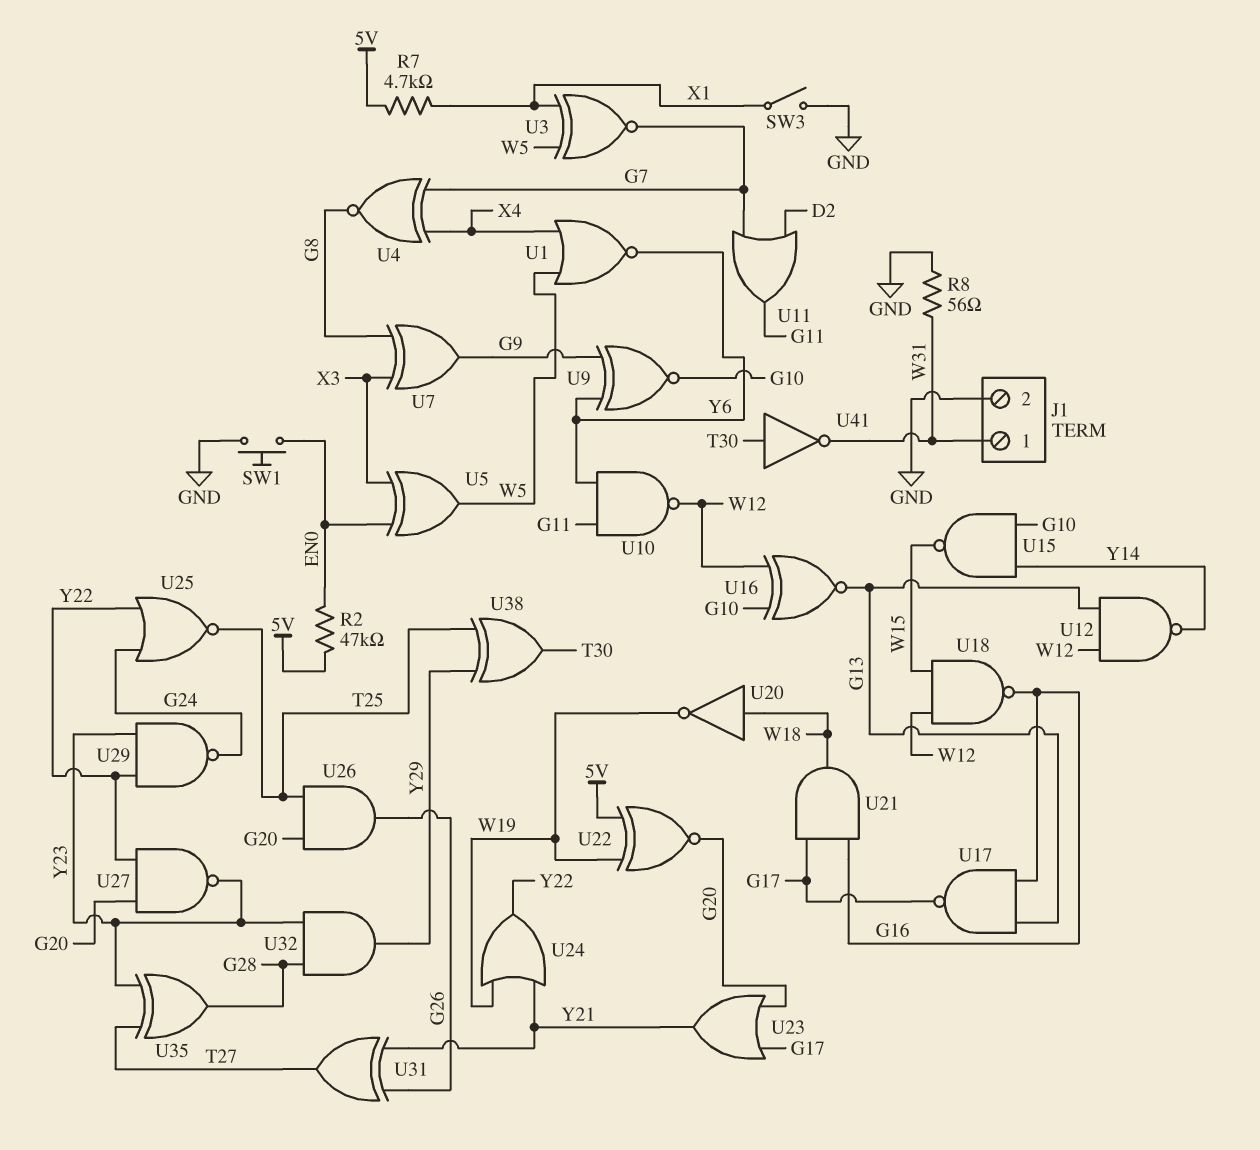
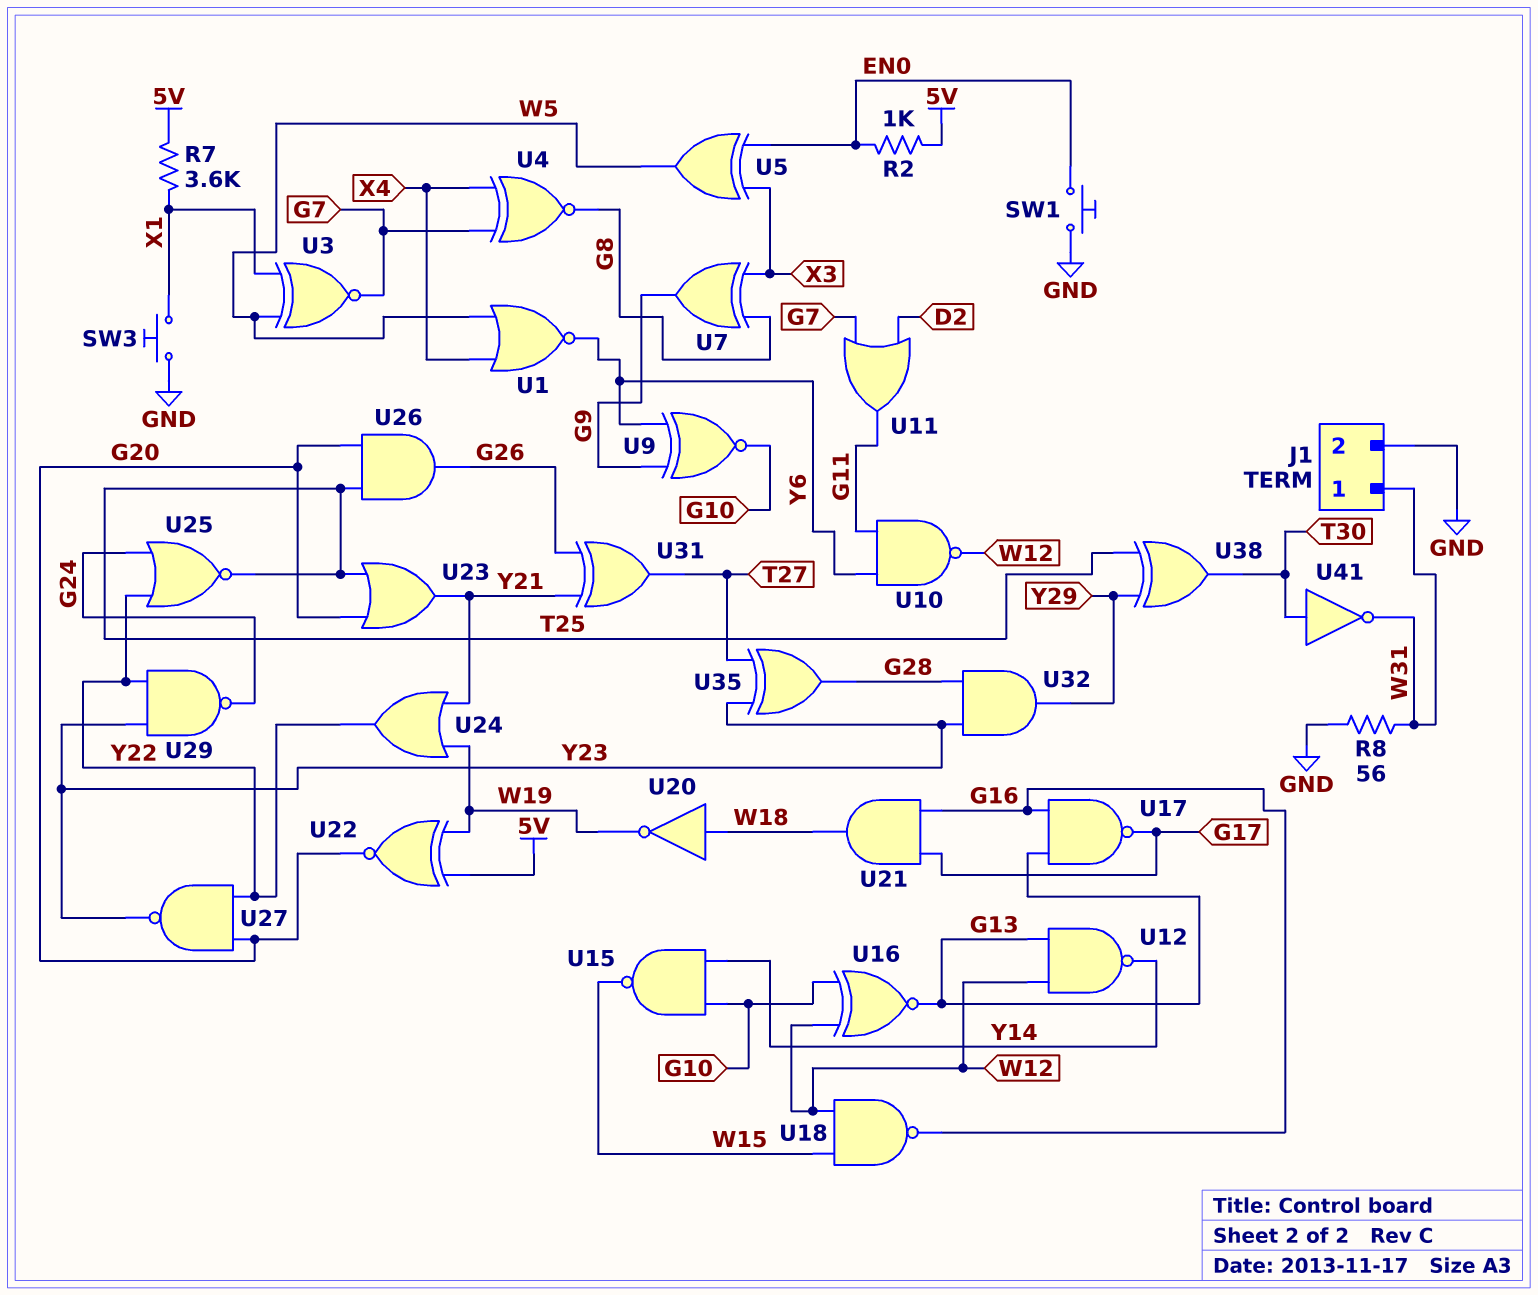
R2: 47k (5V, EN0) -> 1k (5V, EN0)
R7: 4.7k (5V, X1) -> 3.6k (5V, X1)
SW3: switch (GND, X1) -> button (GND, X1)
U23: OR (in G17, in G20, out Y21) -> OR (in G20, in T25, out Y21)

